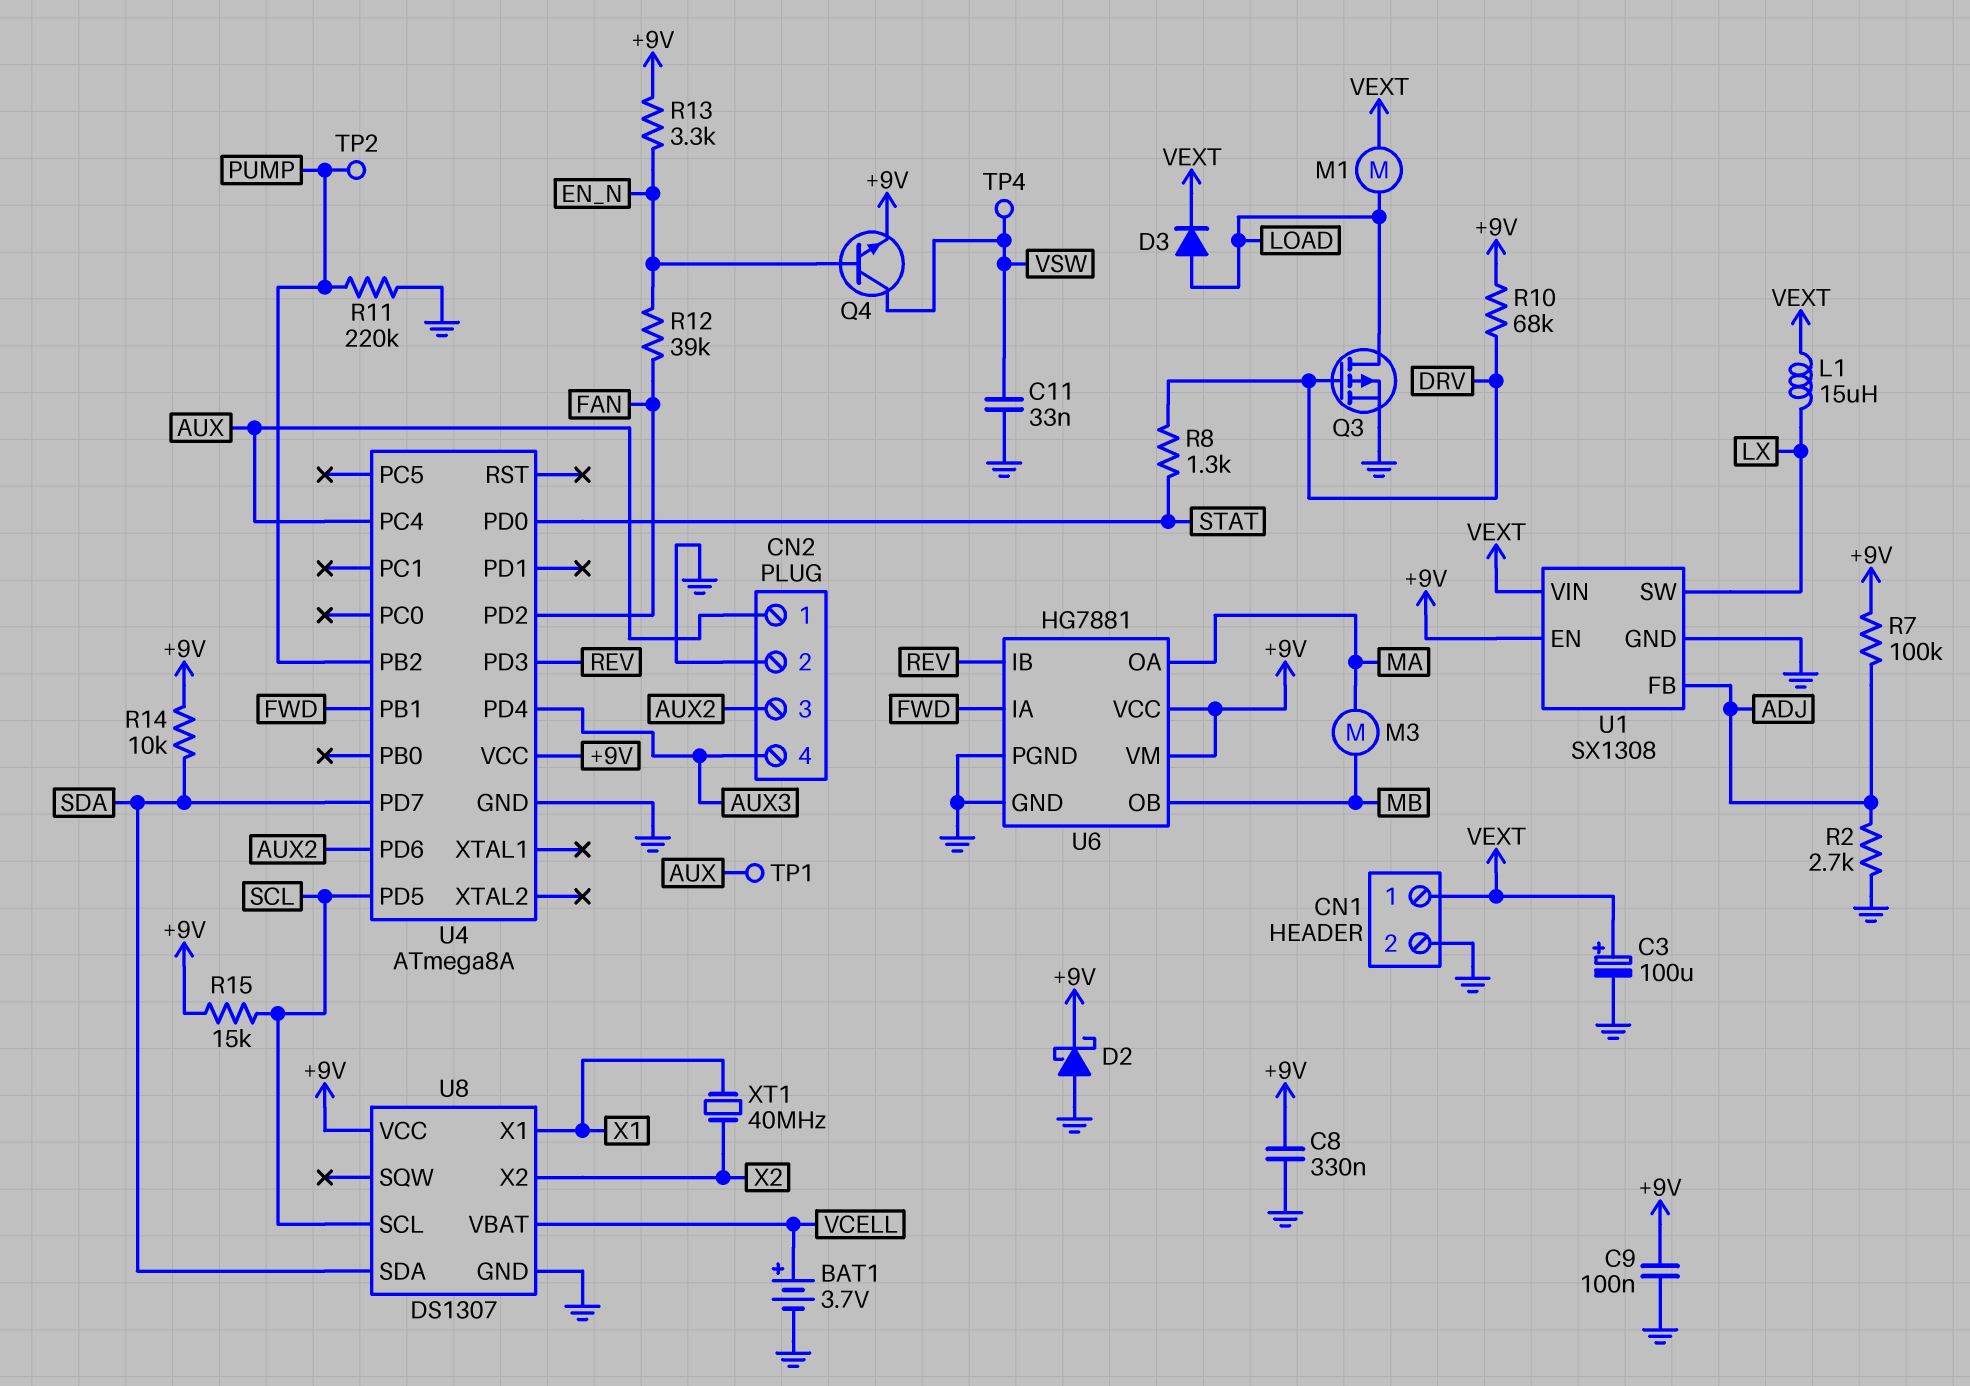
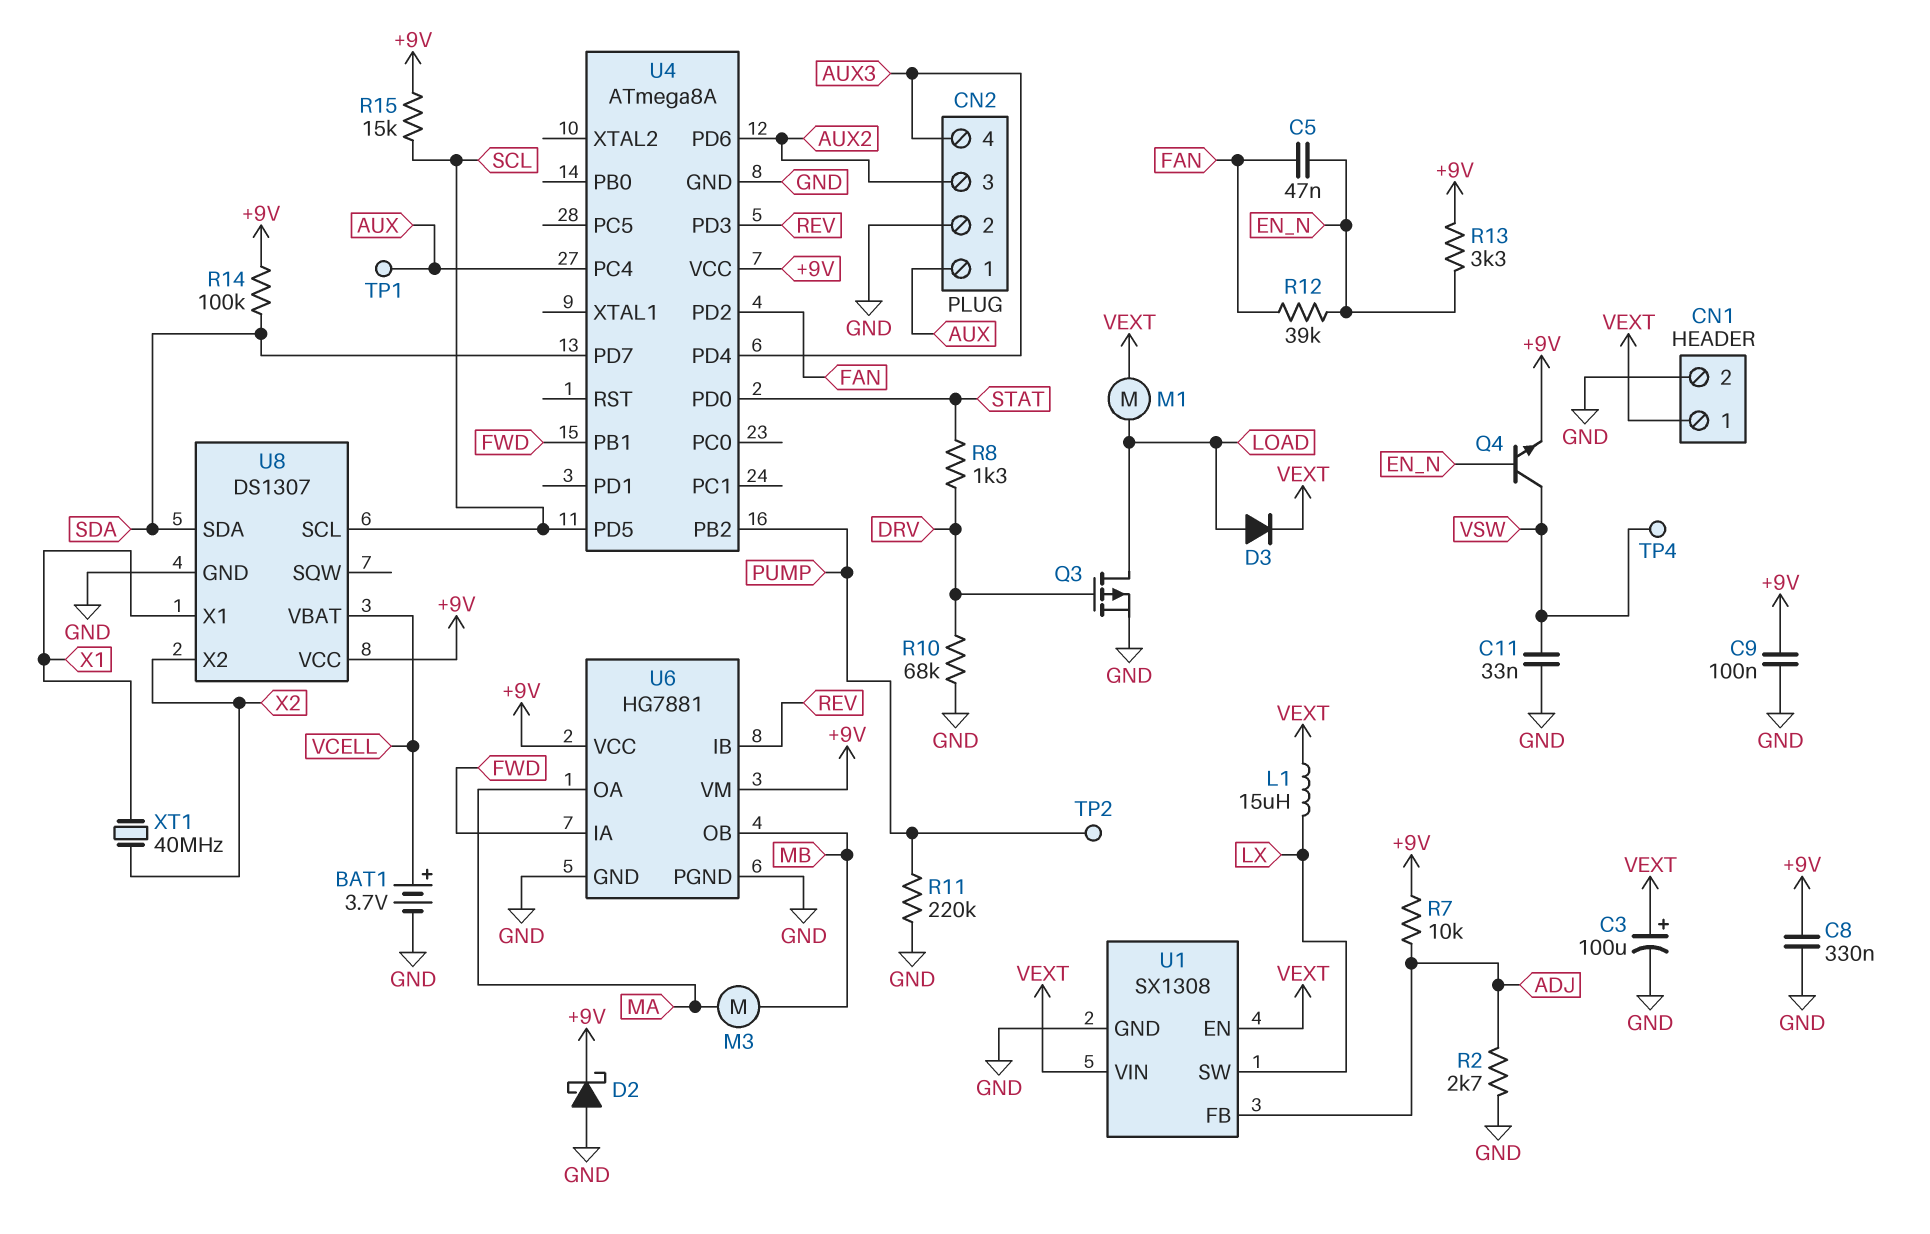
C5: none -> 47nF (EN_N, FAN)
R7: 100k (+9V, ADJ) -> 10k (+9V, ADJ)
R10: 68k (+9V, DRV) -> 68k (DRV, GND)
R14: 10k (+9V, SDA) -> 100k (+9V, SDA)
U1 pin EN: +9V -> VEXT

